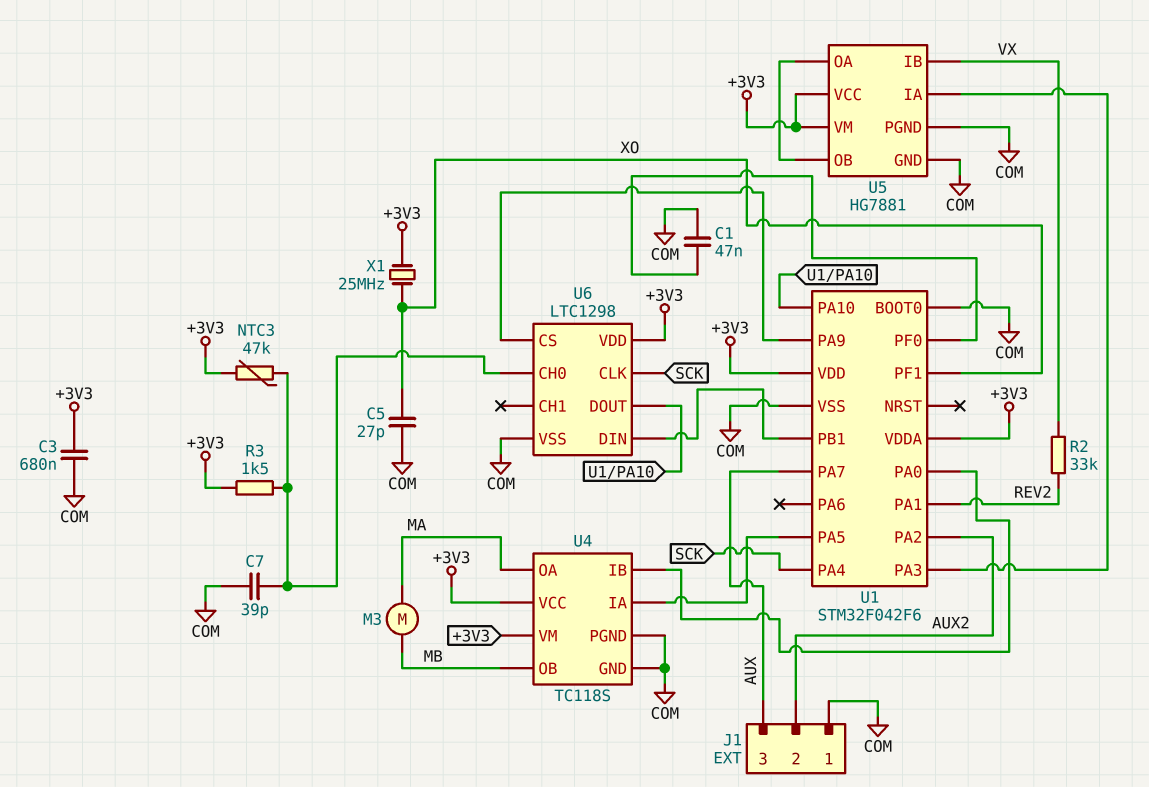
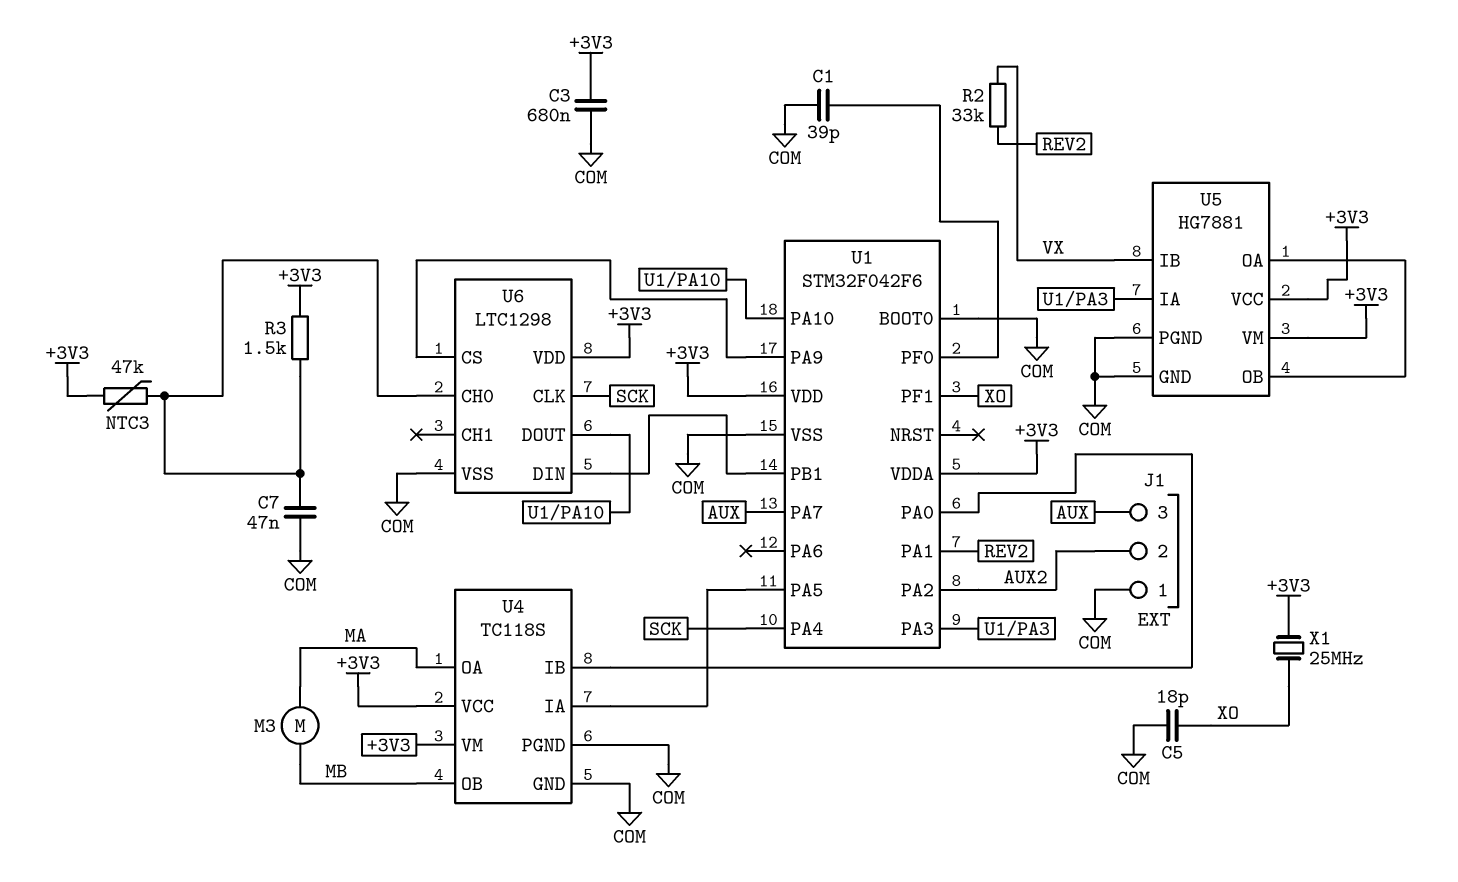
C1: 47nF (COM, U1/PF0) -> 39pF (COM, U1/PF0)
C5: 27pF (COM, XO) -> 18pF (COM, XO)
C7: 39pF (COM, U6/CH0) -> 47nF (COM, U6/CH0)

